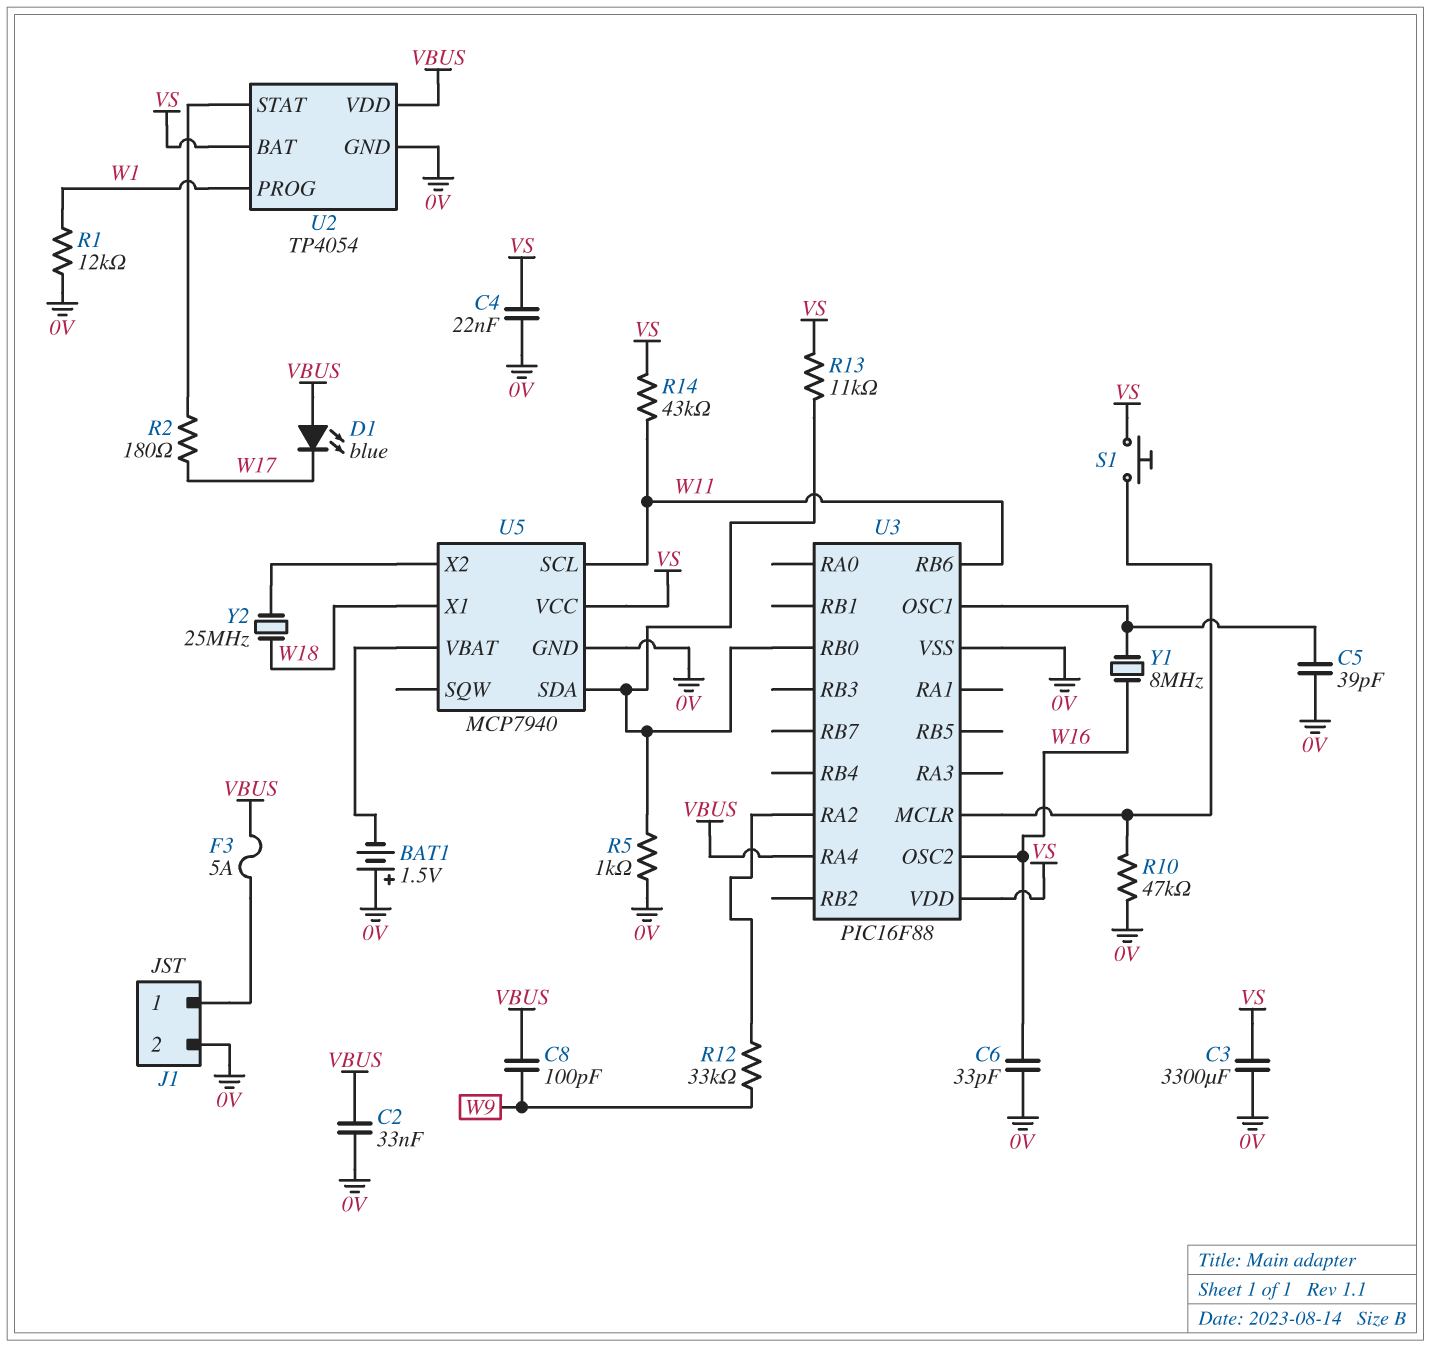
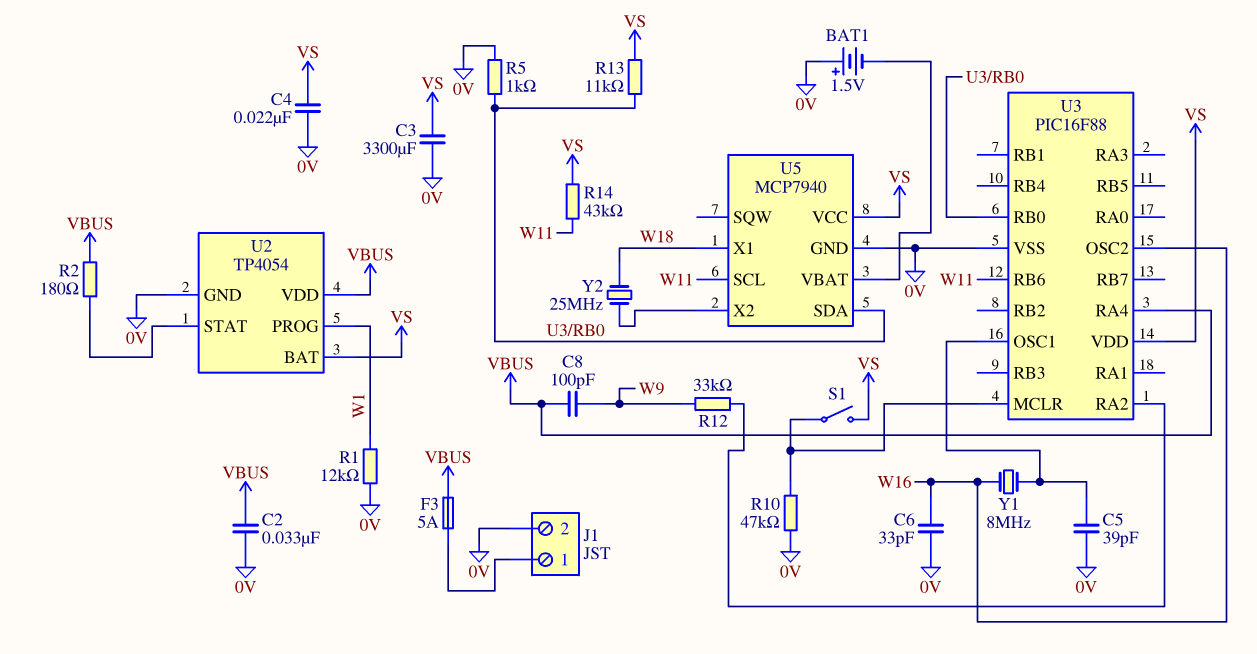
D1: LED blue (A VBUS, K W17) -> none
R2: 180 (U2/STAT, W17) -> 180 (U2/STAT, VBUS)
S1: button (U3/MCLR, VS) -> switch (U3/MCLR, VS)

